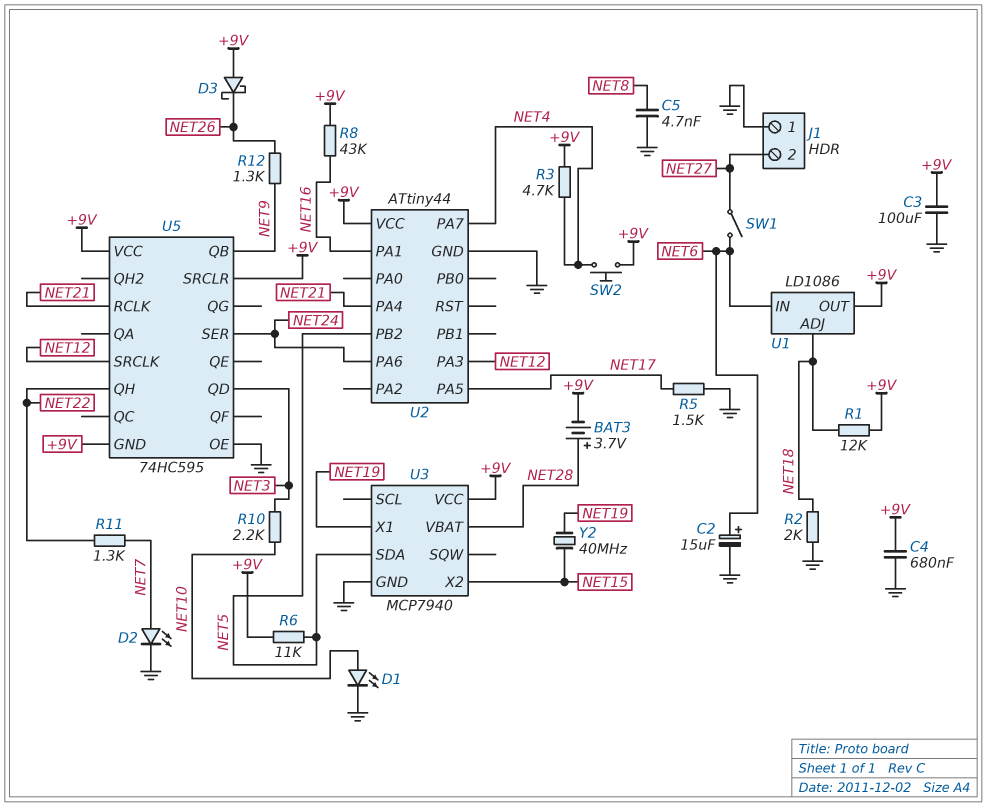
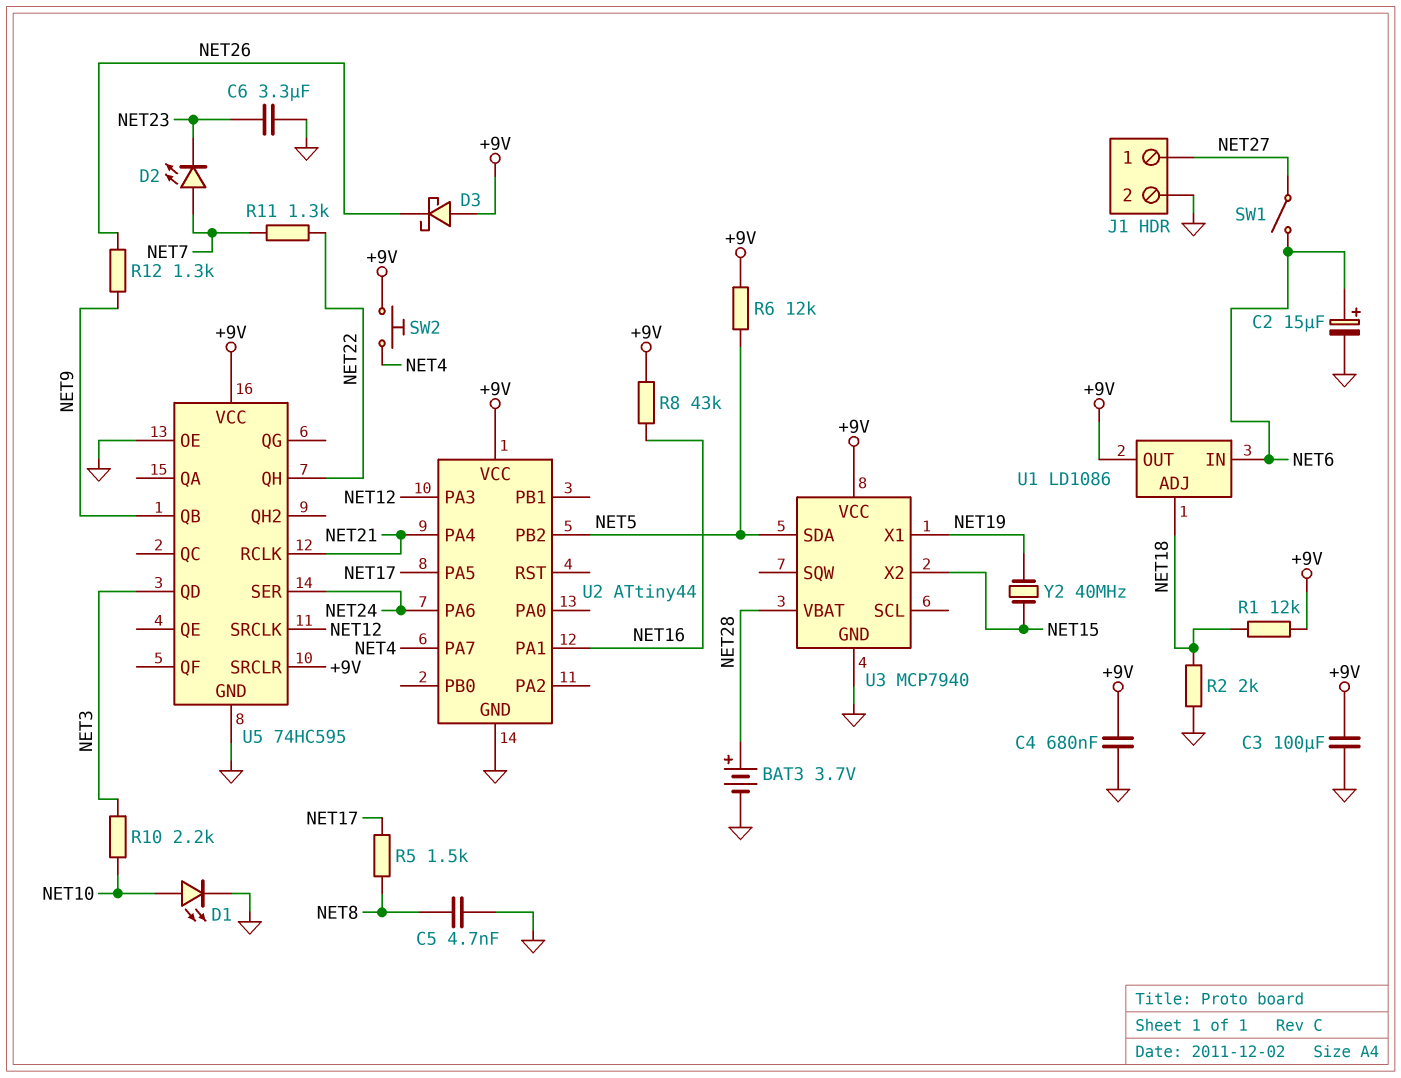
BAT3: 3.7V (plus NET28, minus +9V) -> 3.7V (plus NET28, minus GND)
C6: none -> 3.3uF (GND, NET23)
D2: LED (A NET7, K GND) -> LED (A NET7, K NET23)
J1 pin 1: GND -> NET27
J1 pin 2: NET27 -> GND
R3: 4.7k (+9V, NET4) -> none
R5: 1.5k (GND, NET17) -> 1.5k (NET8, NET17)
R6: 11k (+9V, NET5) -> 12k (+9V, NET5)
U5 pin GND: +9V -> GND

